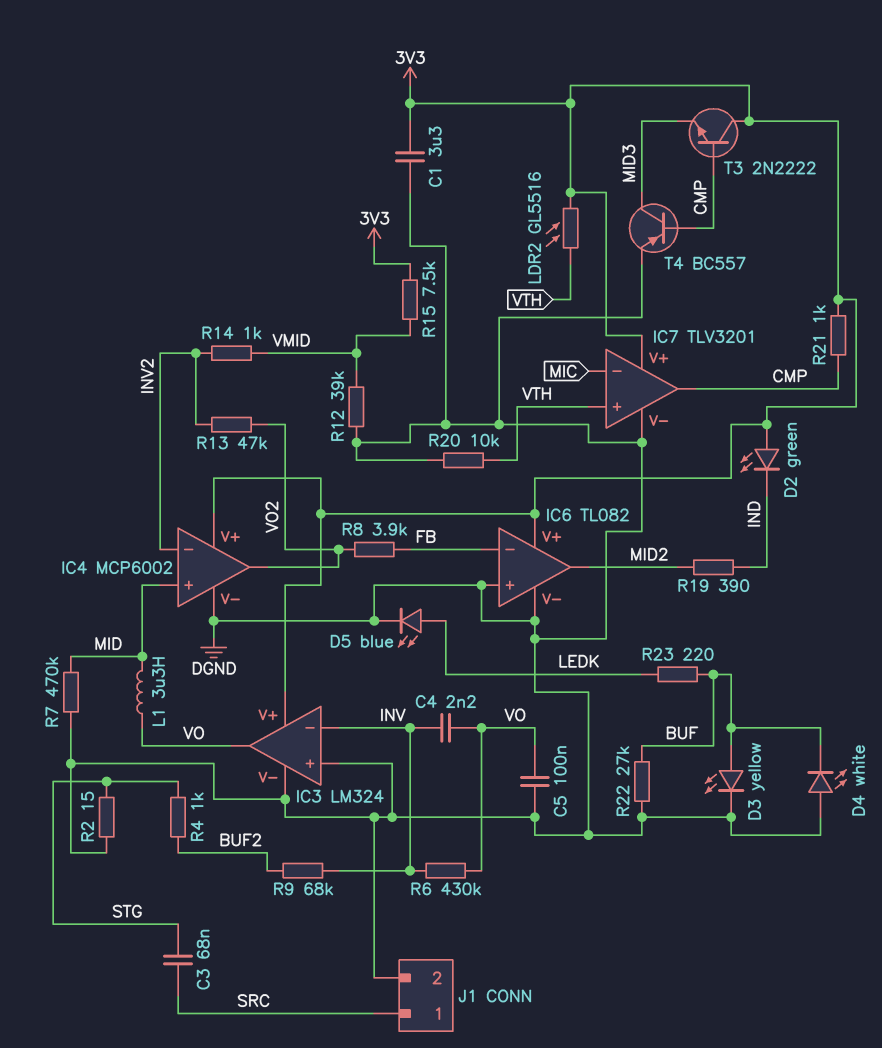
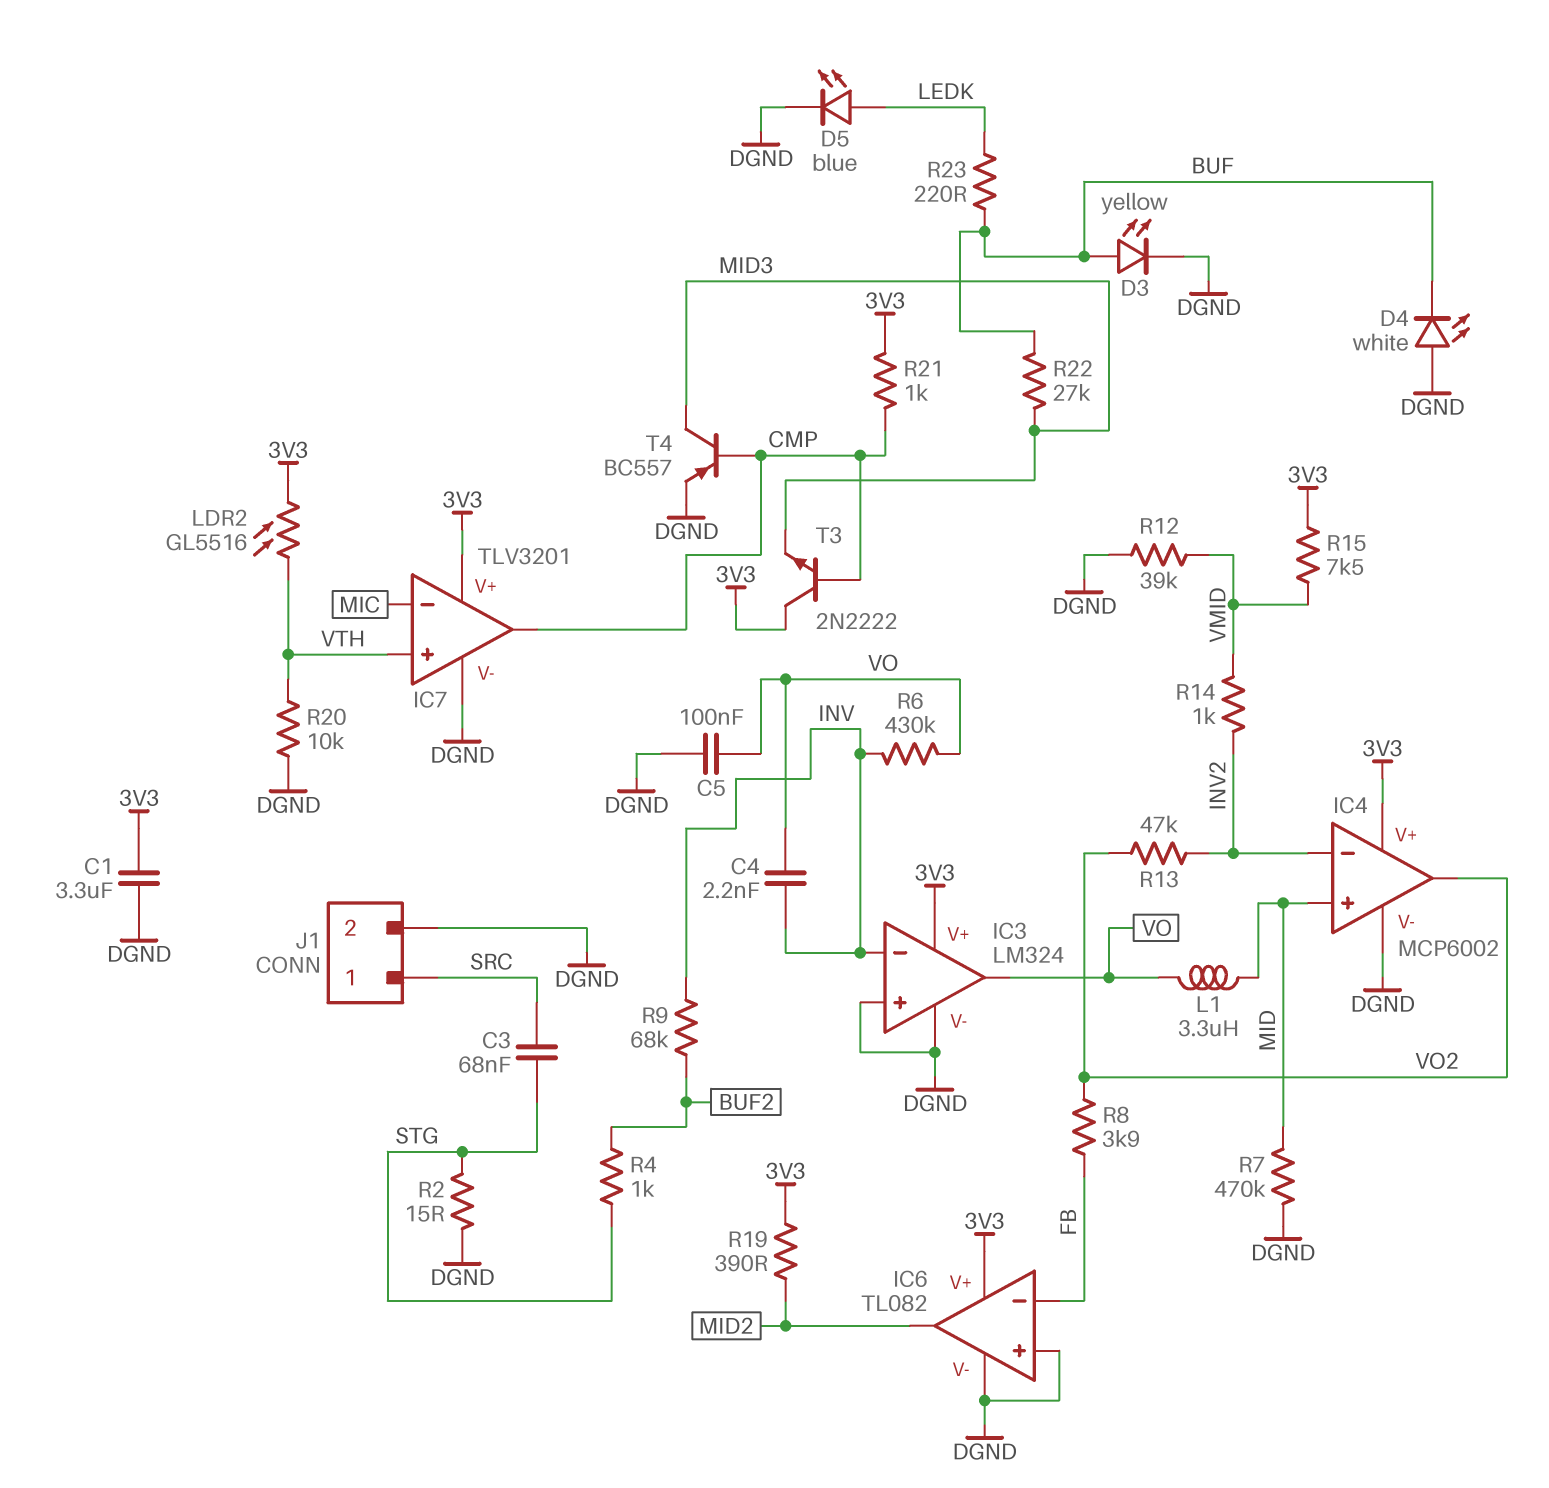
D2: LED green (A 3V3, K IND) -> none
R19: 390 (IND, MID2) -> 390 (3V3, MID2)
R22: 27k (BUF, DGND) -> 27k (BUF, MID3)

